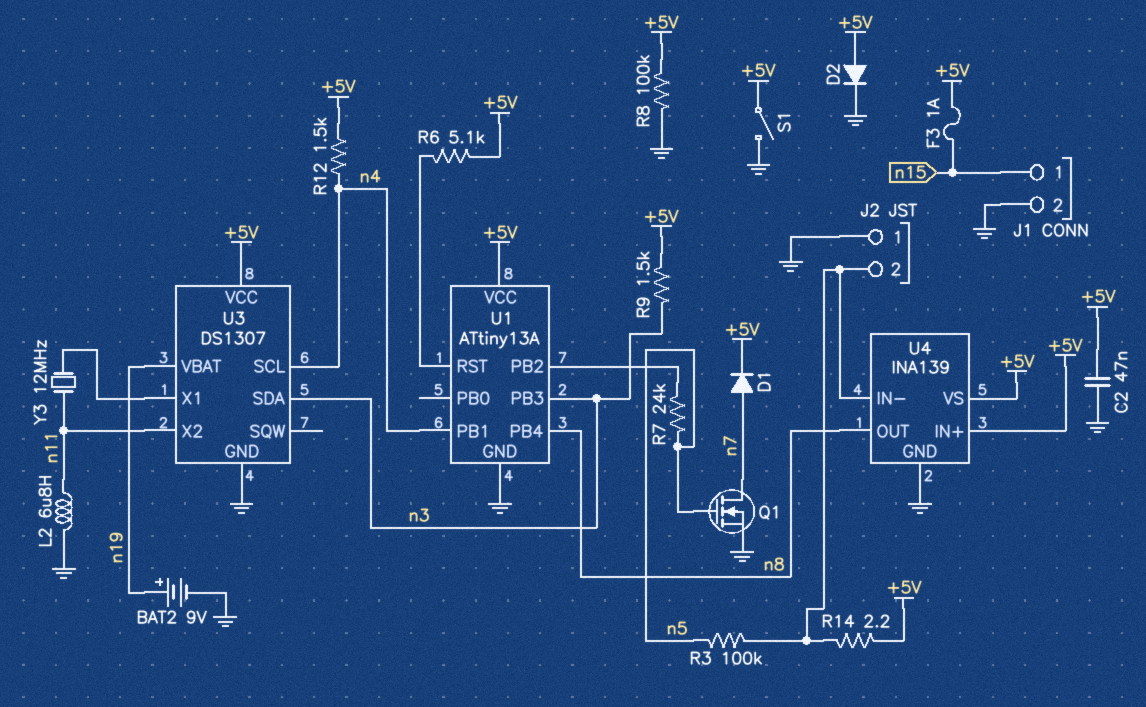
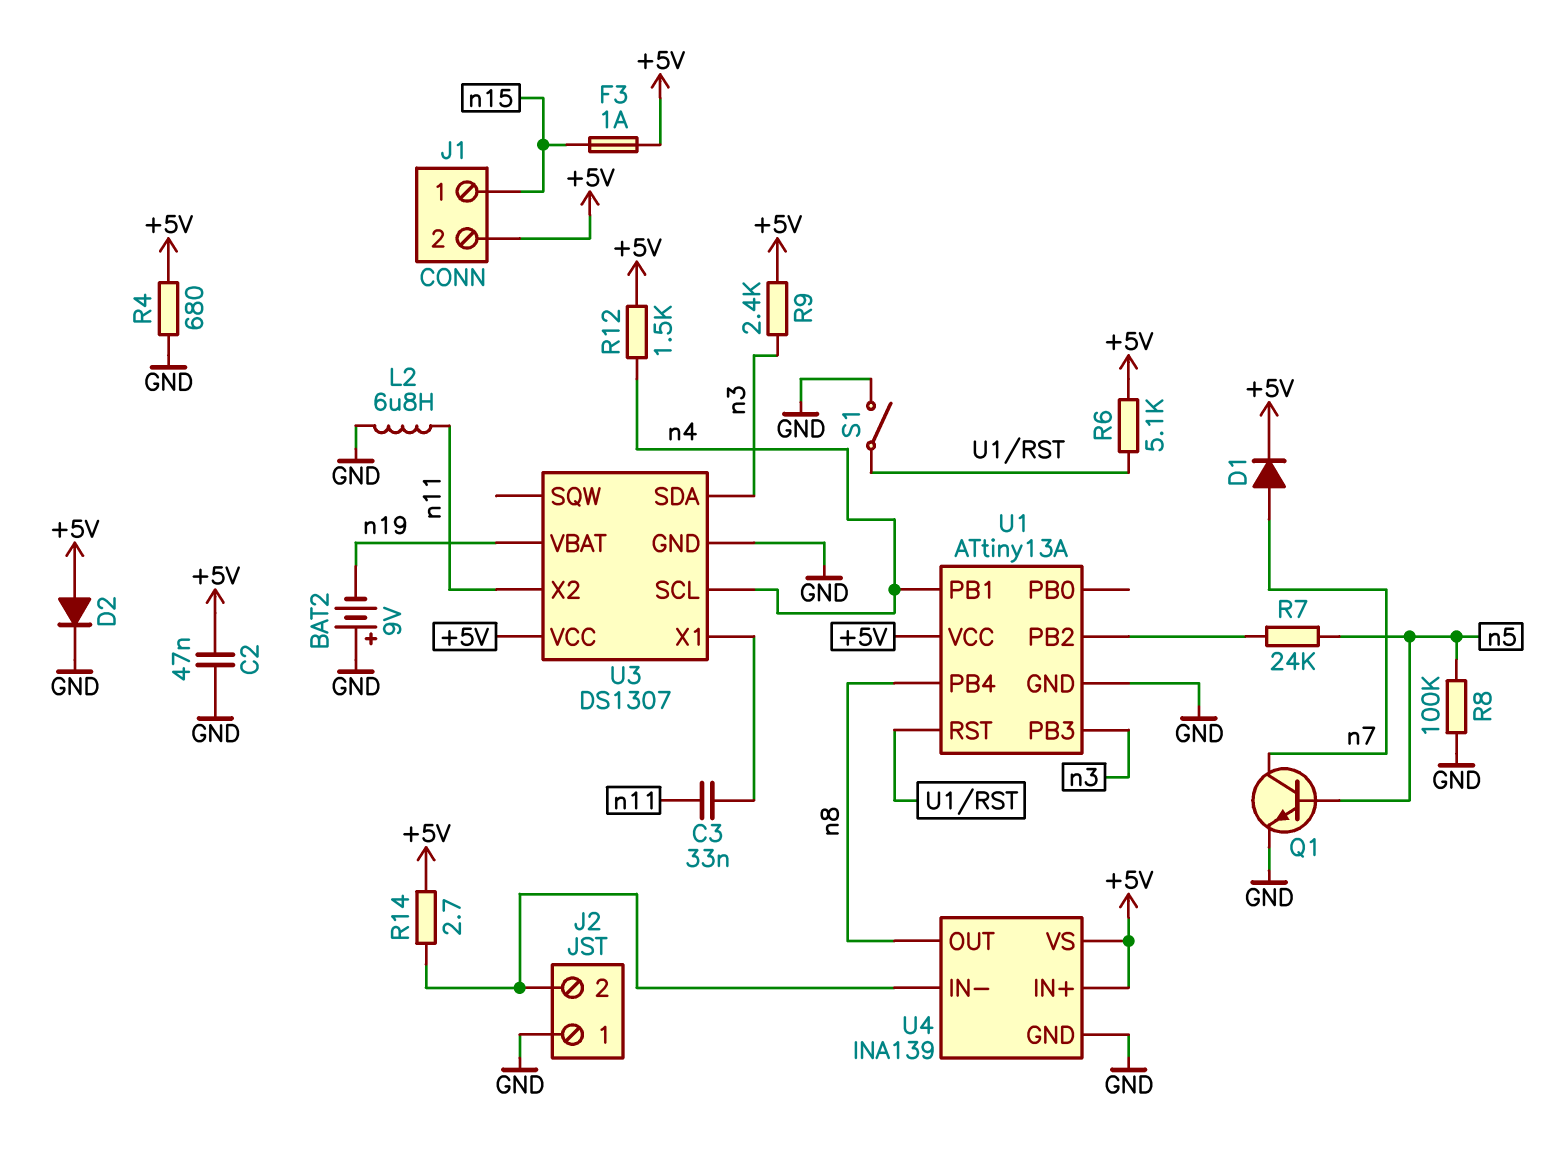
BAT2: 9V (plus n19, minus GND) -> 9V (plus GND, minus n19)
C3: none -> 33nF (U3/X1, n11)
J1 pin 2: GND -> +5V
Q1: NMOS (G n5, D n7, S GND) -> NPN (B n5, C n7, E GND)
R3: 100k (J2/2, n5) -> none
R4: none -> 680 (+5V, GND)
R8: 100k (+5V, GND) -> 100k (GND, n5)
R9: 1.5k (+5V, n3) -> 2.4k (+5V, n3)
R14: 2.2 (+5V, J2/2) -> 2.7 (+5V, J2/2)
S1: switch (+5V, GND) -> switch (GND, U1/RST)
Y3: 12MHz (U3/X1, n11) -> none

